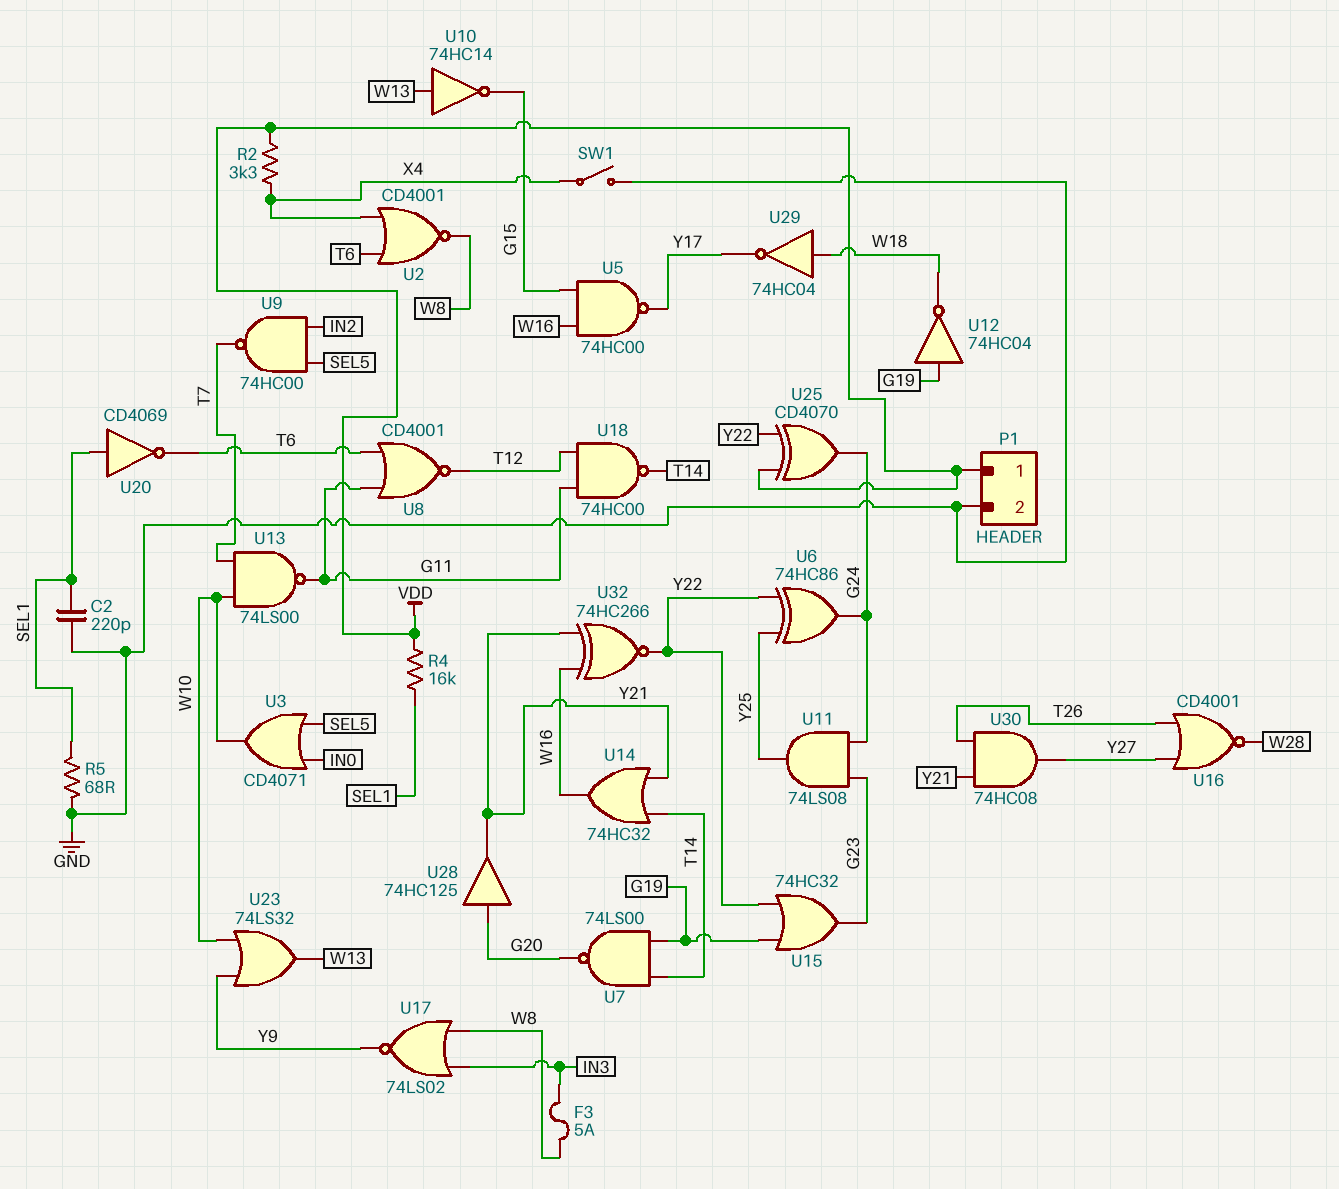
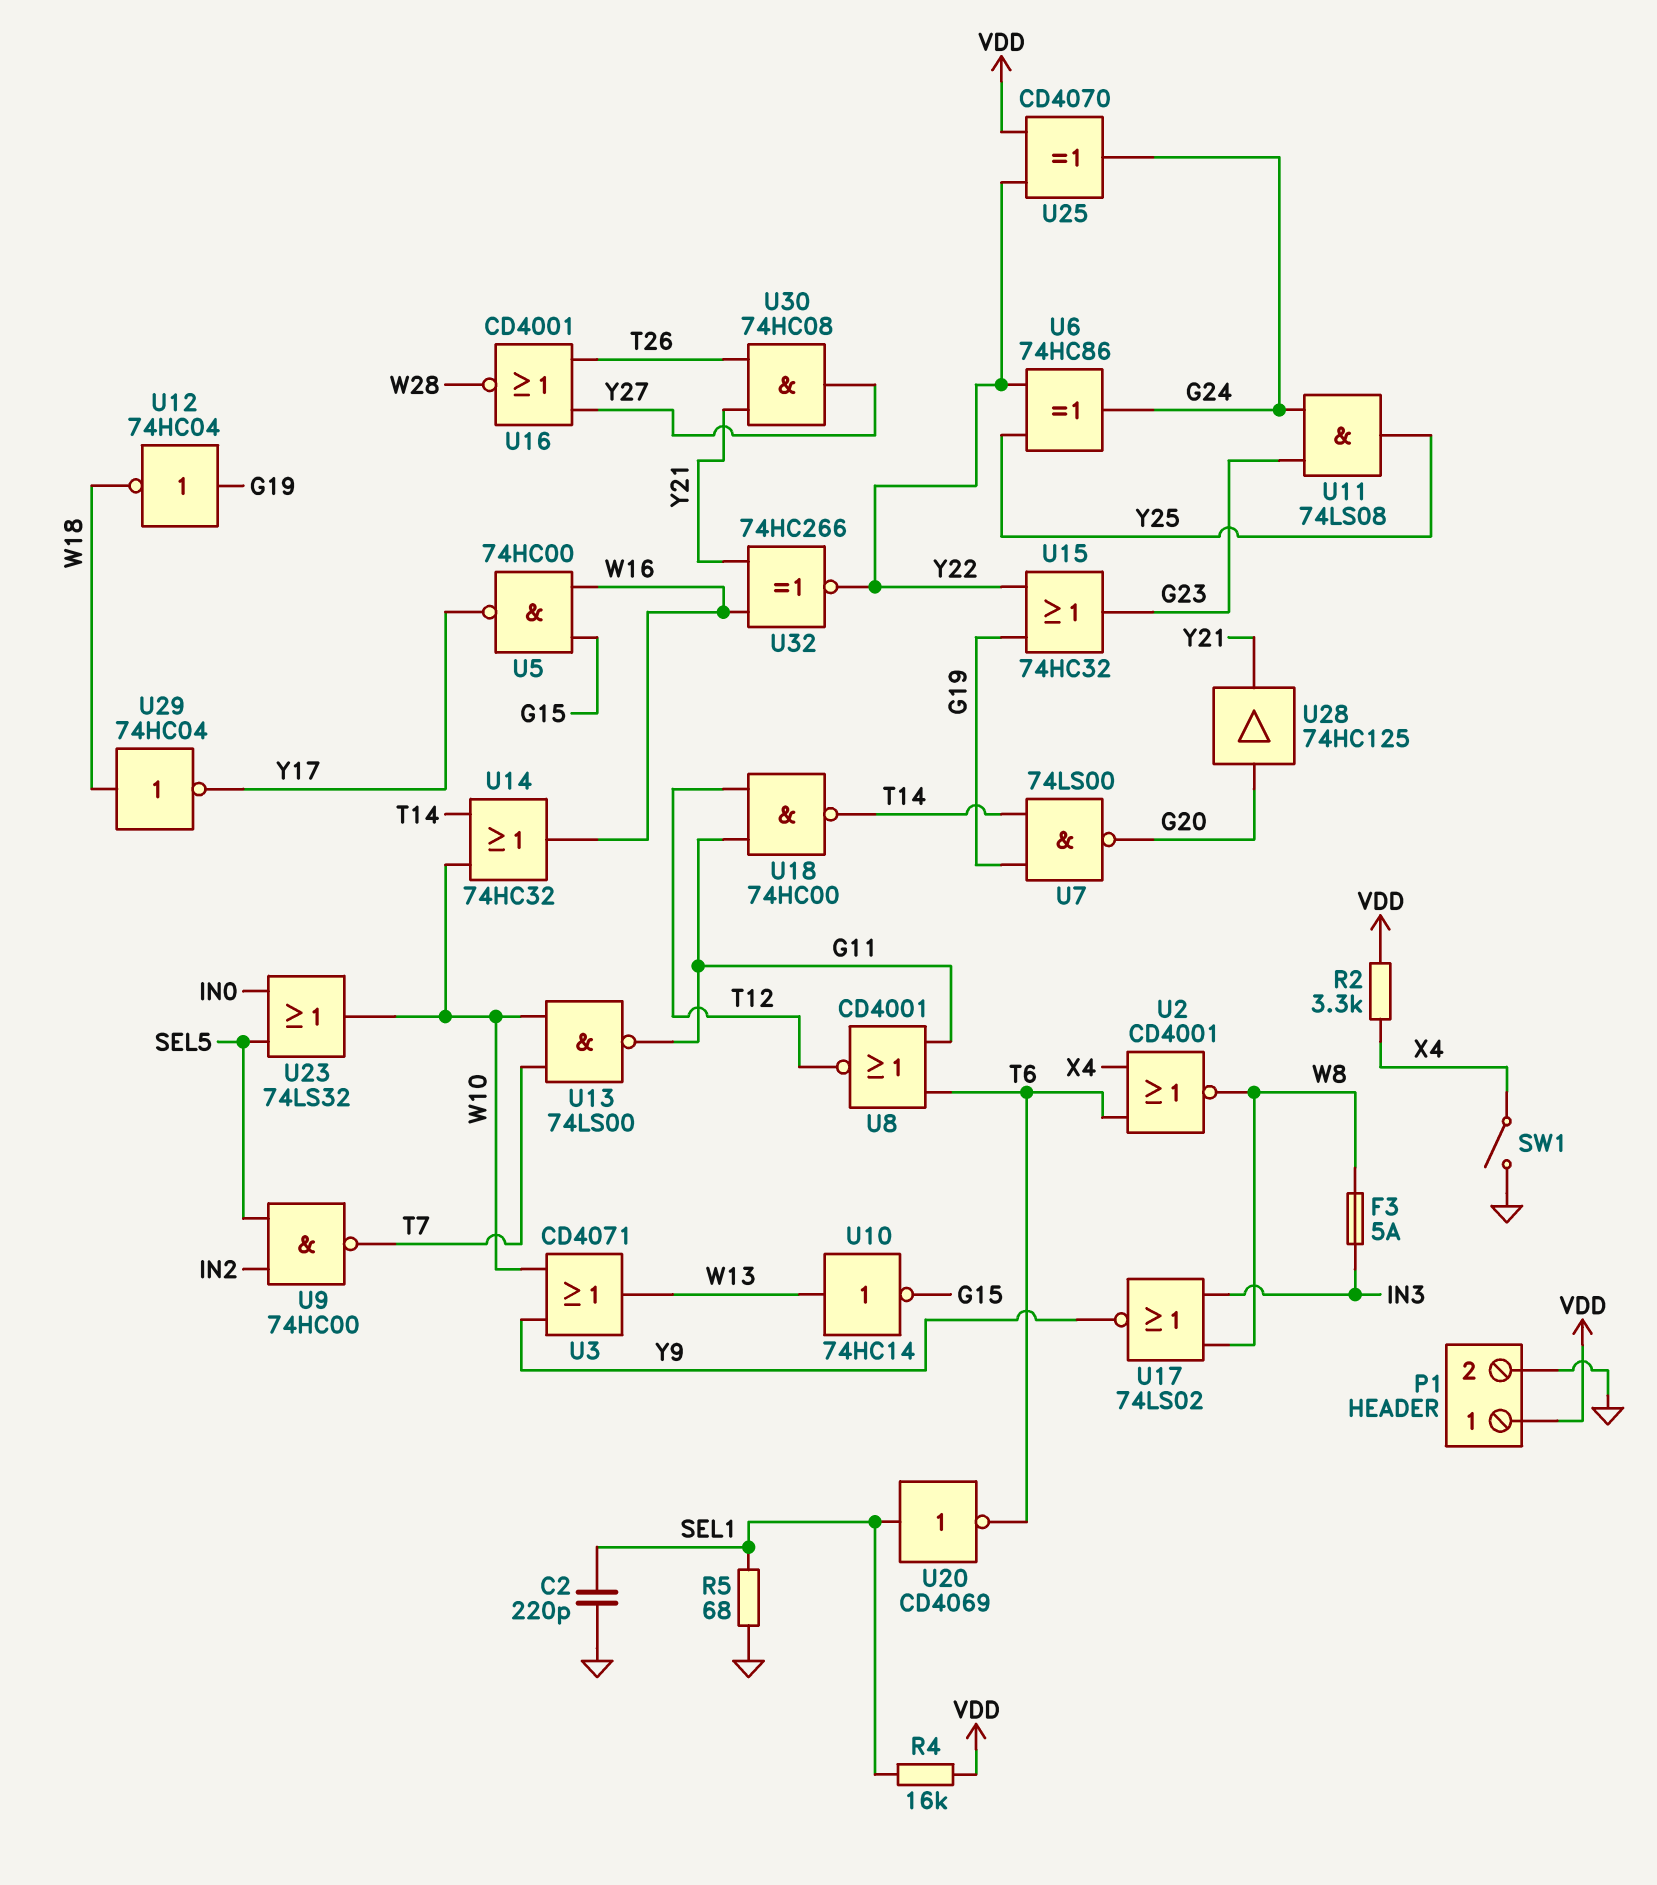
U3: OR CD4071 (in IN0, in SEL5, out W10) -> OR CD4071 (in W10, in Y9, out W13)
U14: OR 74HC32 (in T14, in Y21, out W16) -> OR 74HC32 (in T14, in W10, out W16)
U23: OR 74LS32 (in W10, in Y9, out W13) -> OR 74LS32 (in IN0, in SEL5, out W10)

